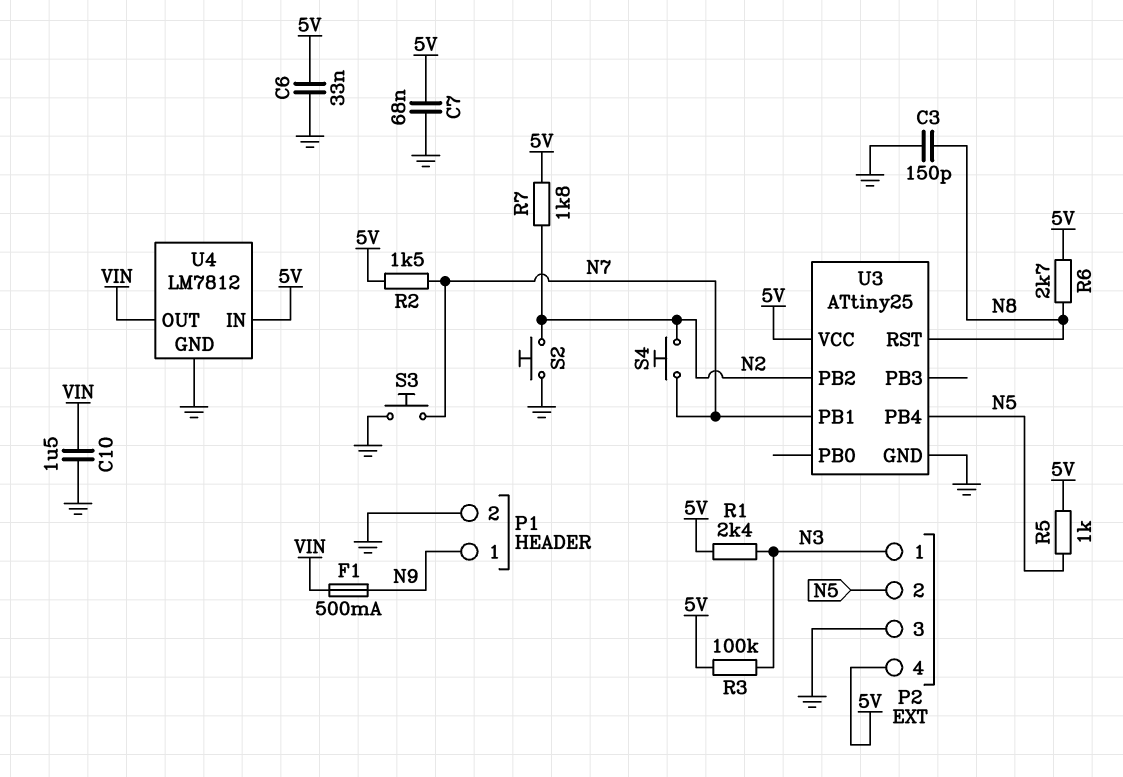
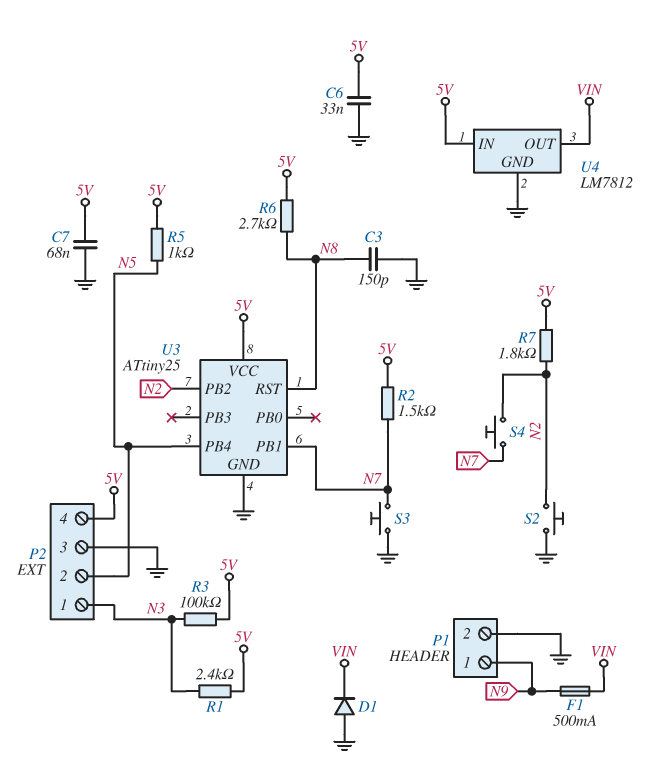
C10: 1.5uF (GND, VIN) -> none
D1: none -> diode (A GND, K VIN)

